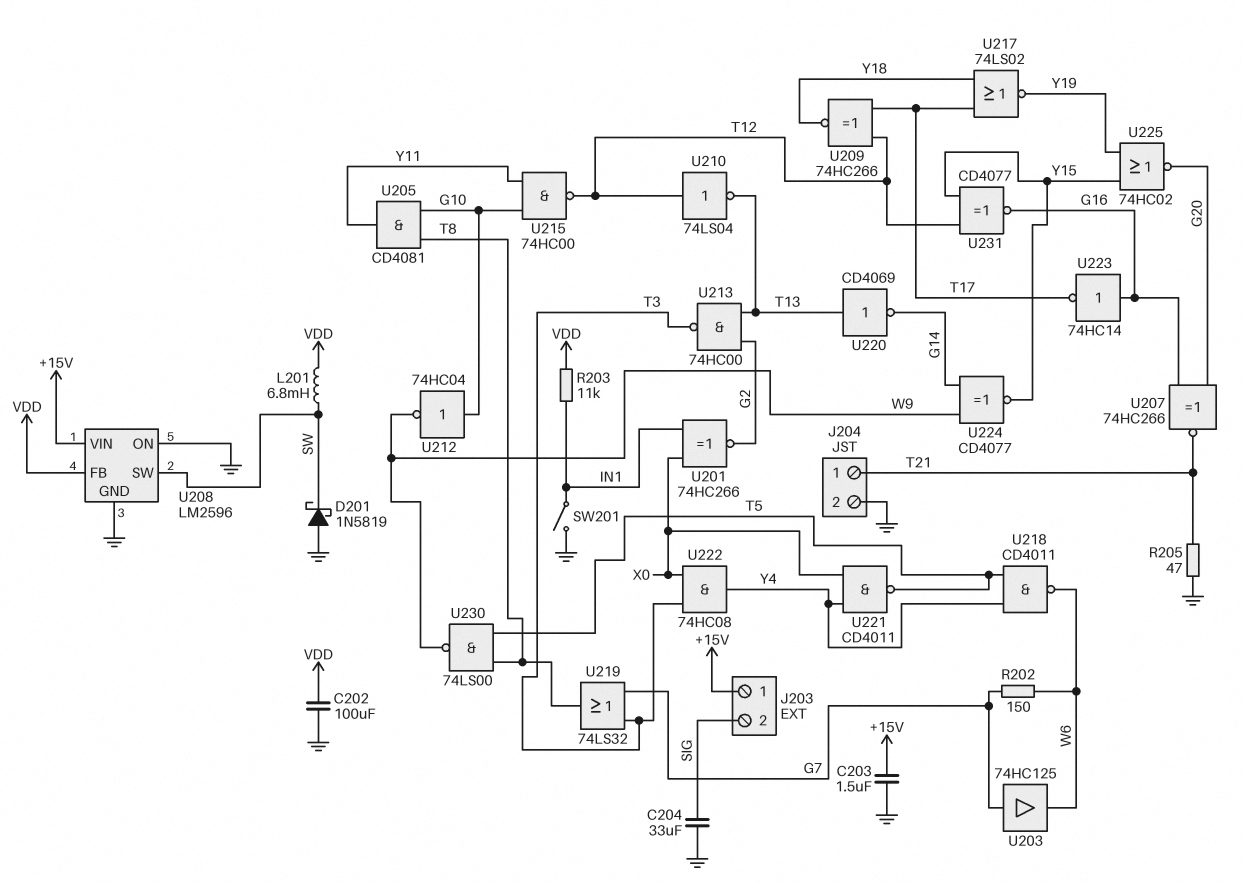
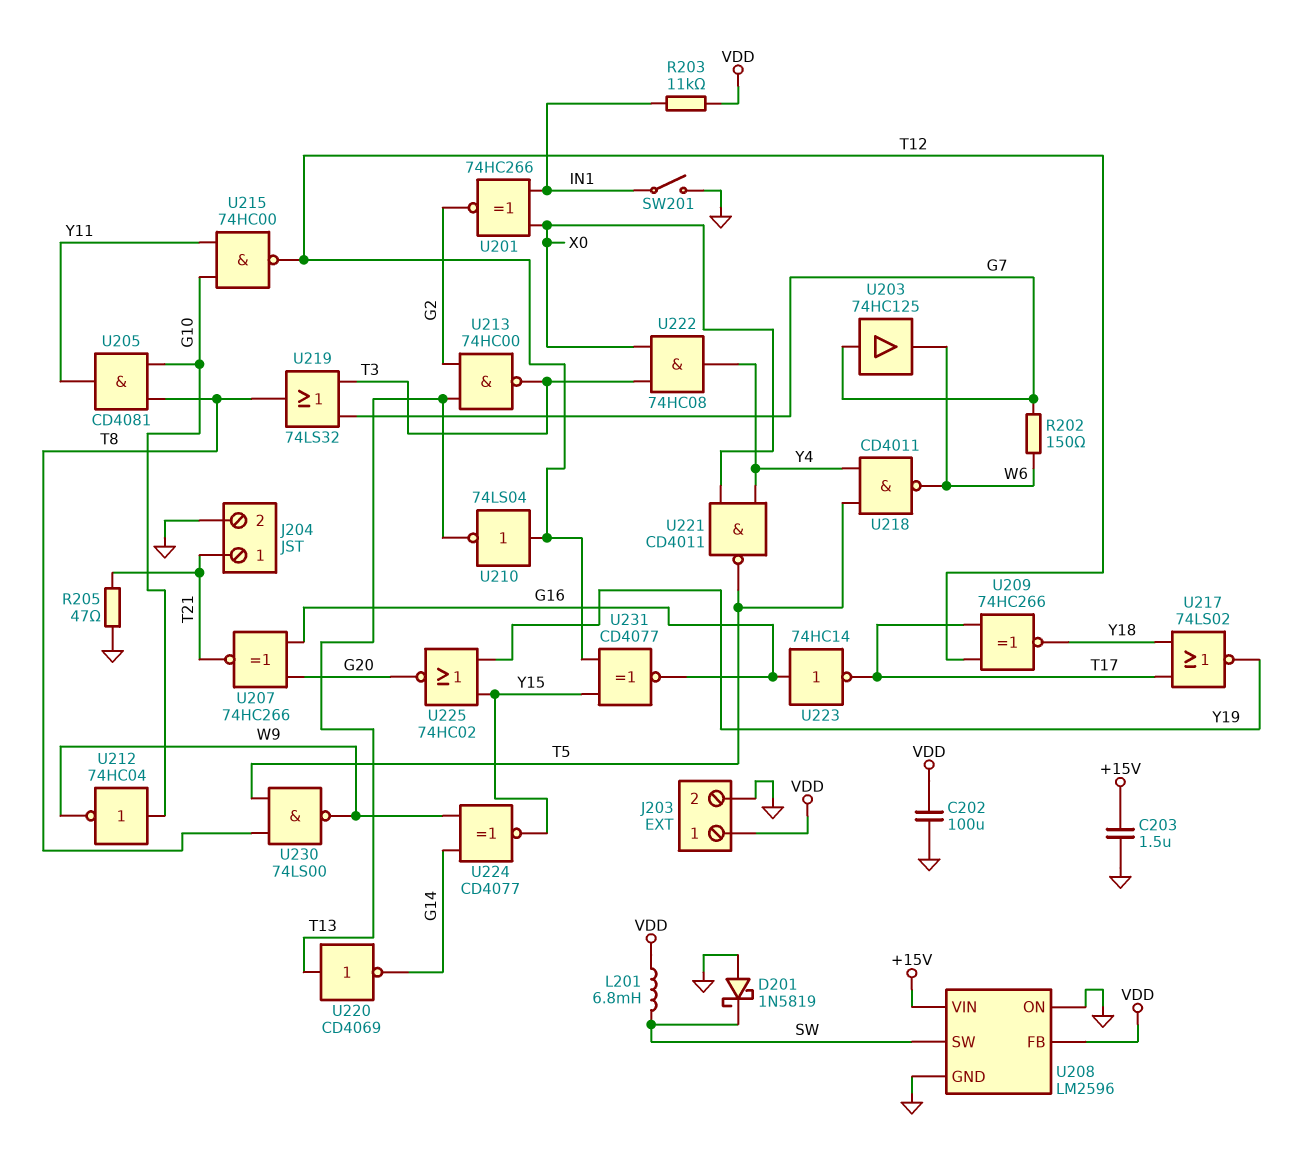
C204: 33uF (GND, SIG) -> none
J203 pin 1: +15V -> VDD
J203 pin 2: SIG -> GND

